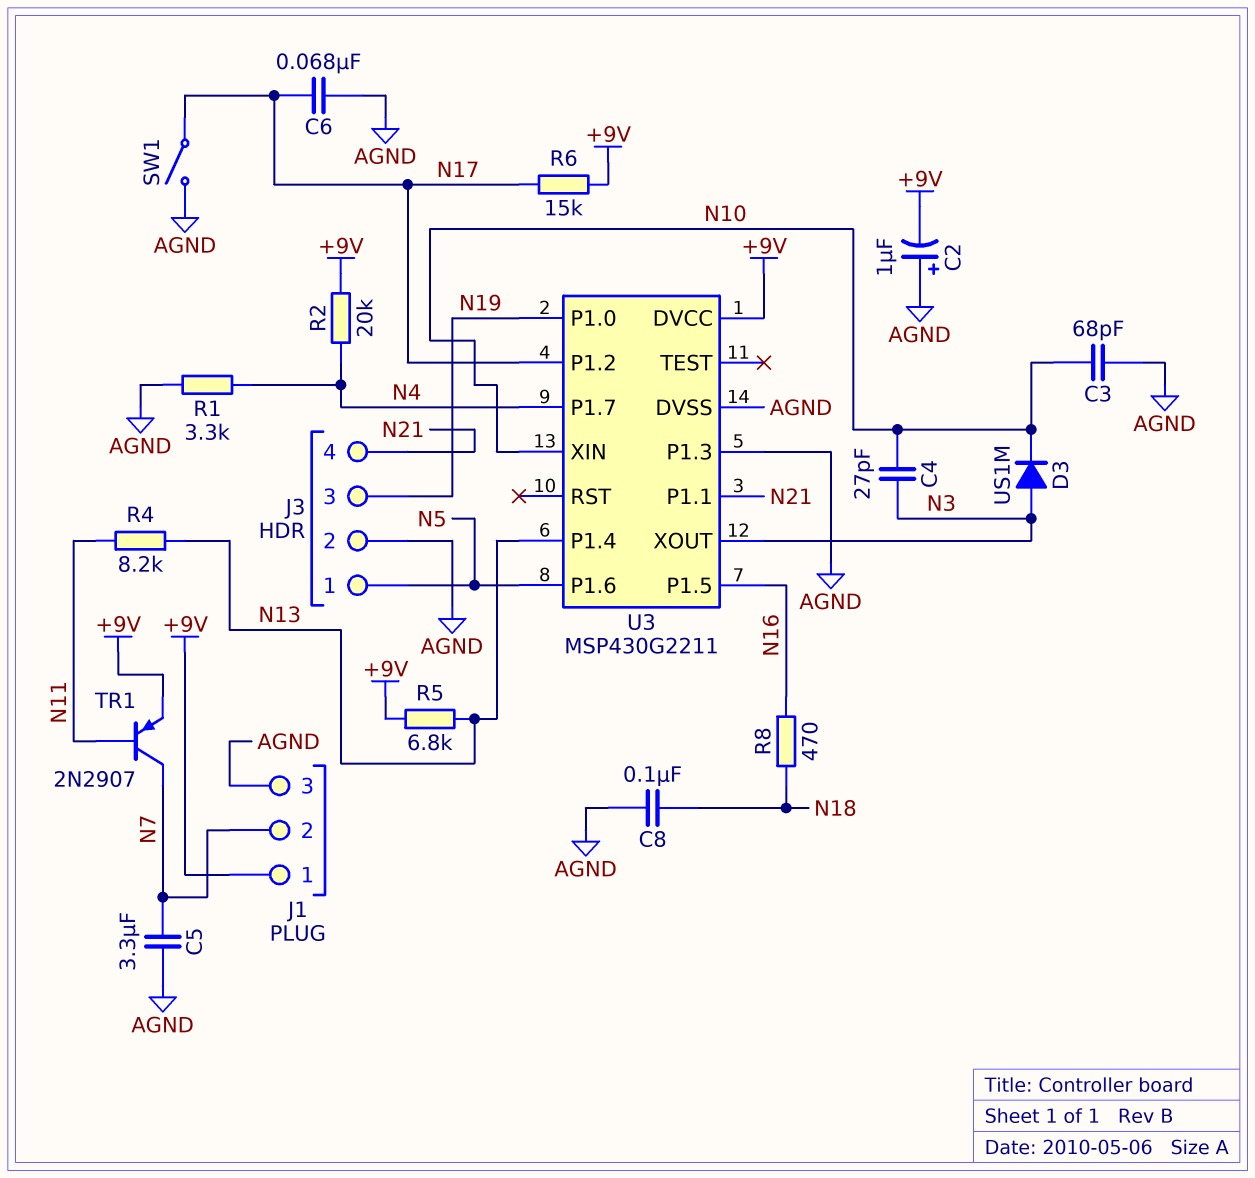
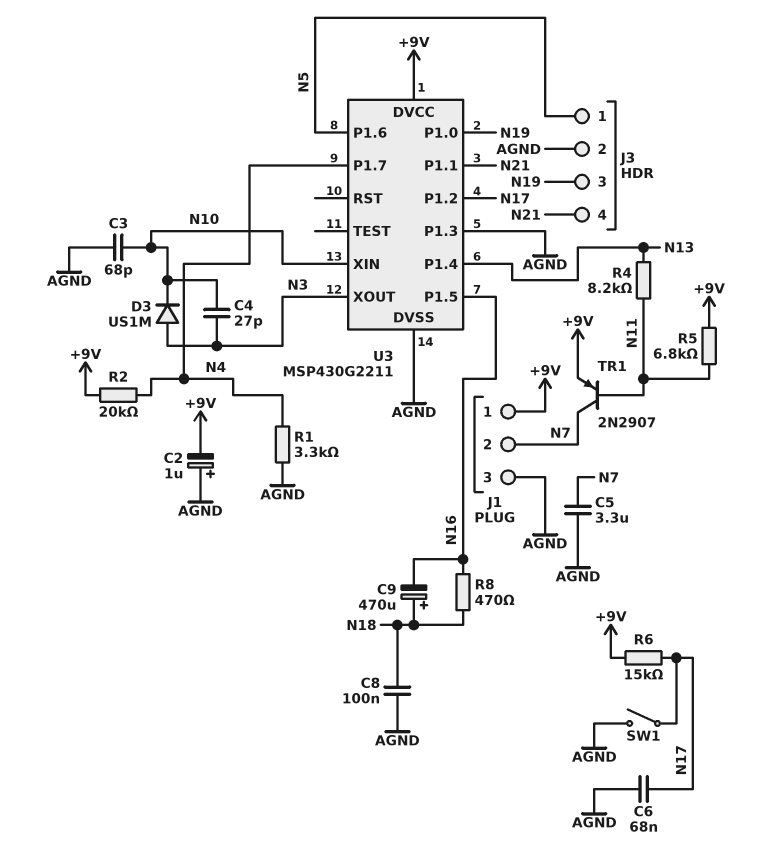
C9: none -> 470uF (plus N18, minus N16)
R5: 6.8k (+9V, N13) -> 6.8k (+9V, N11)

